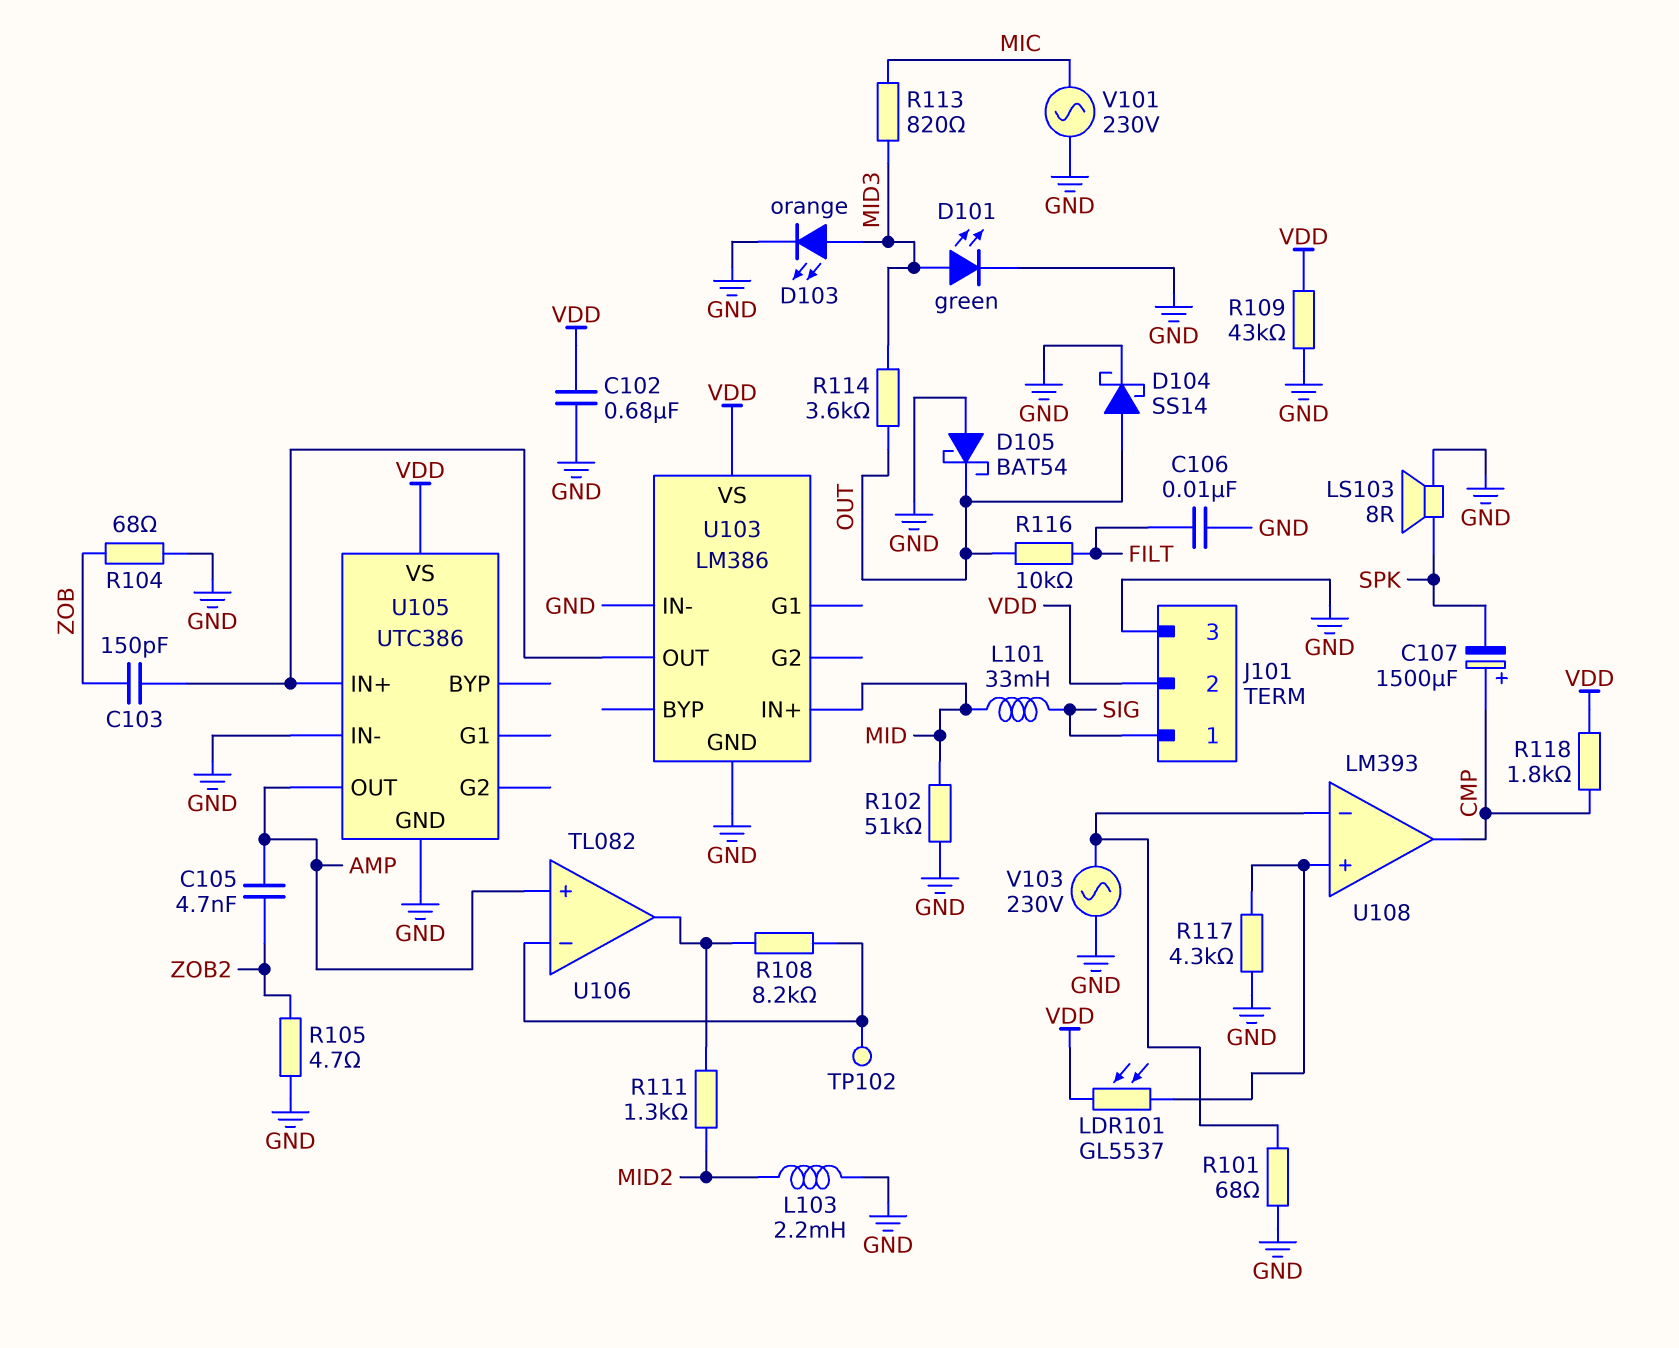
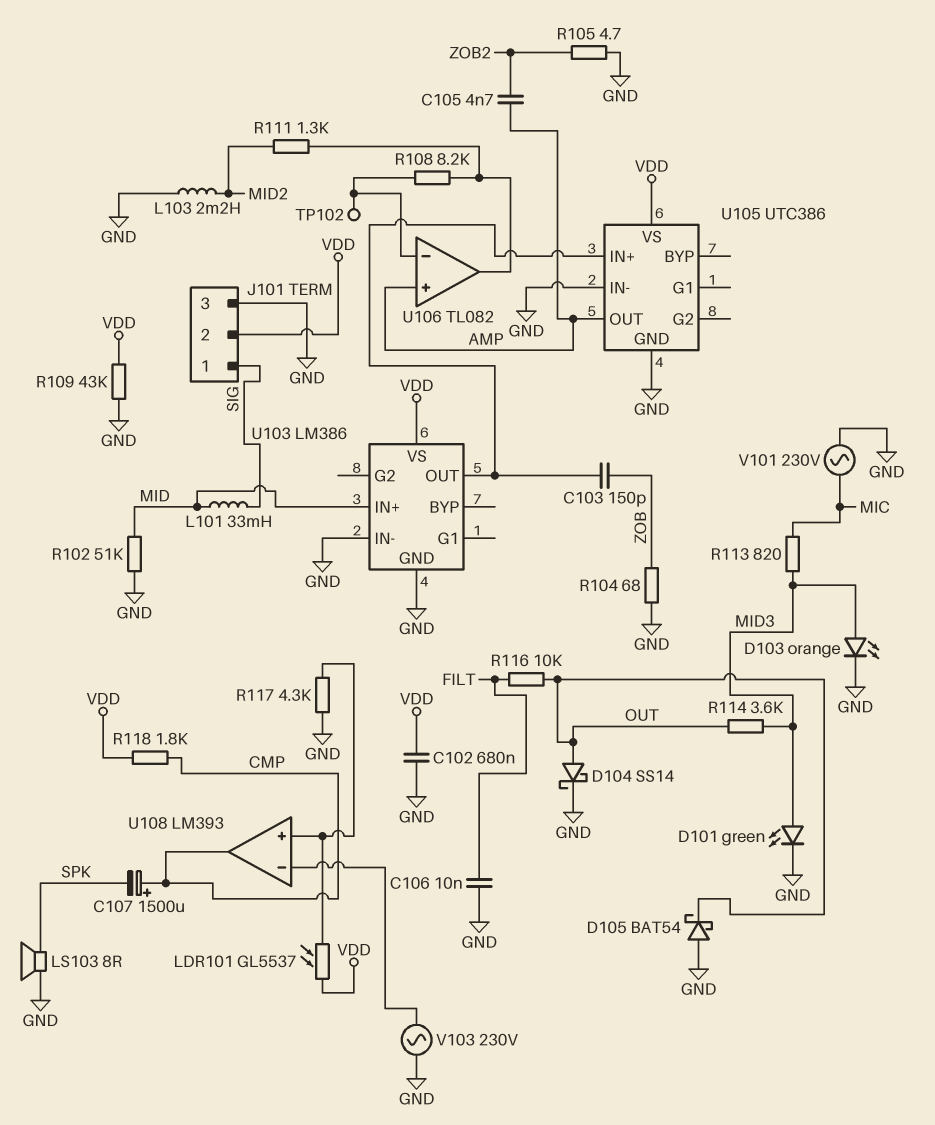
R101: 68 (GND, U108/in-) -> none

